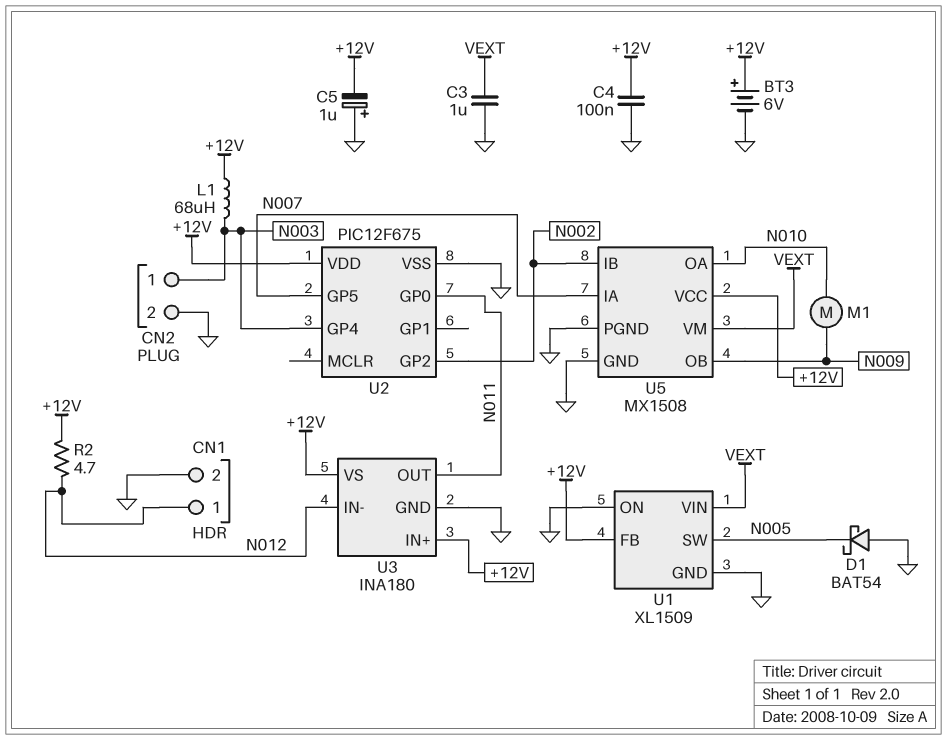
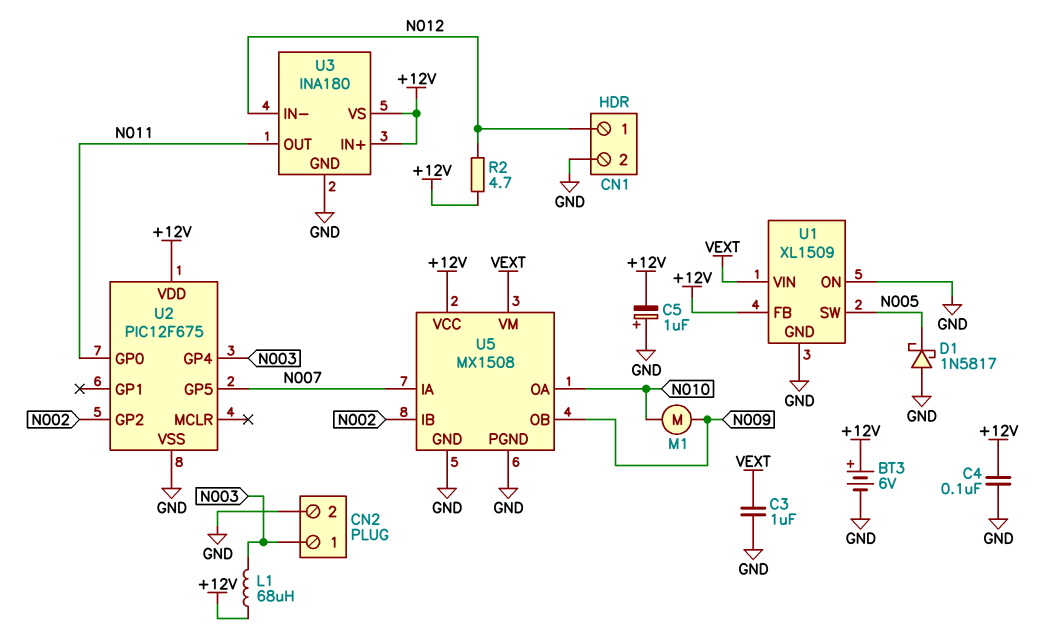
D1: schottky BAT54 (A GND, K N005) -> schottky 1N5817 (A GND, K N005)

